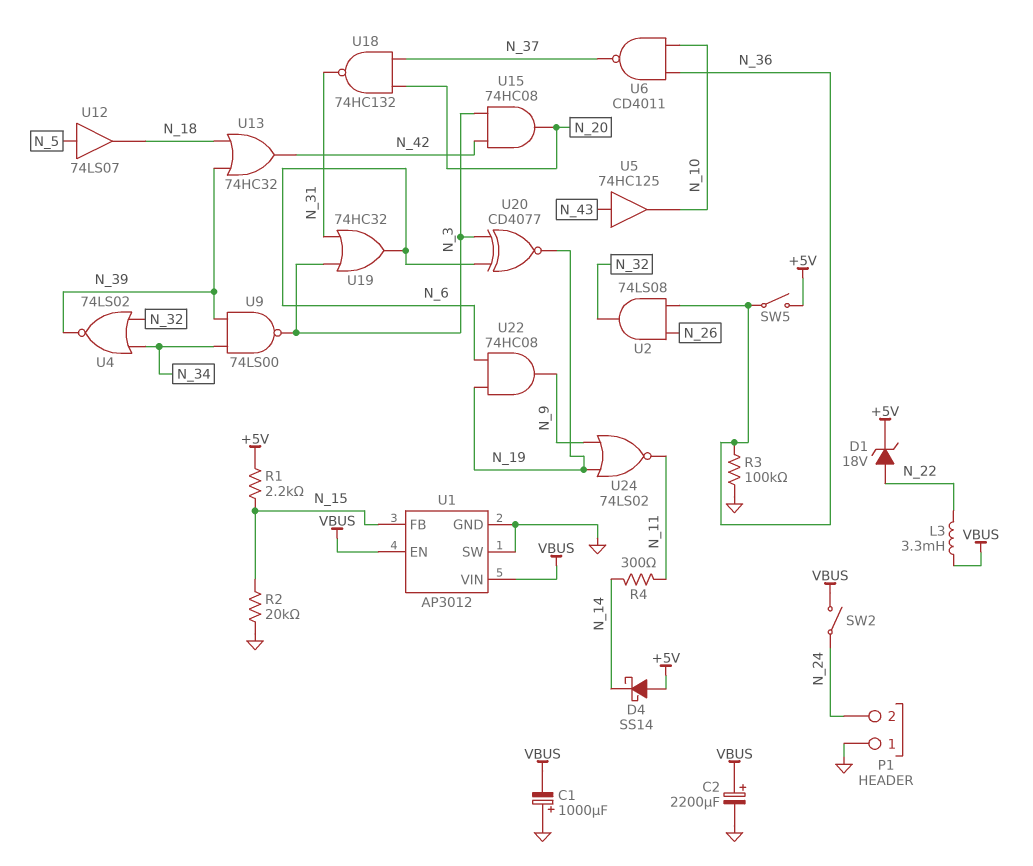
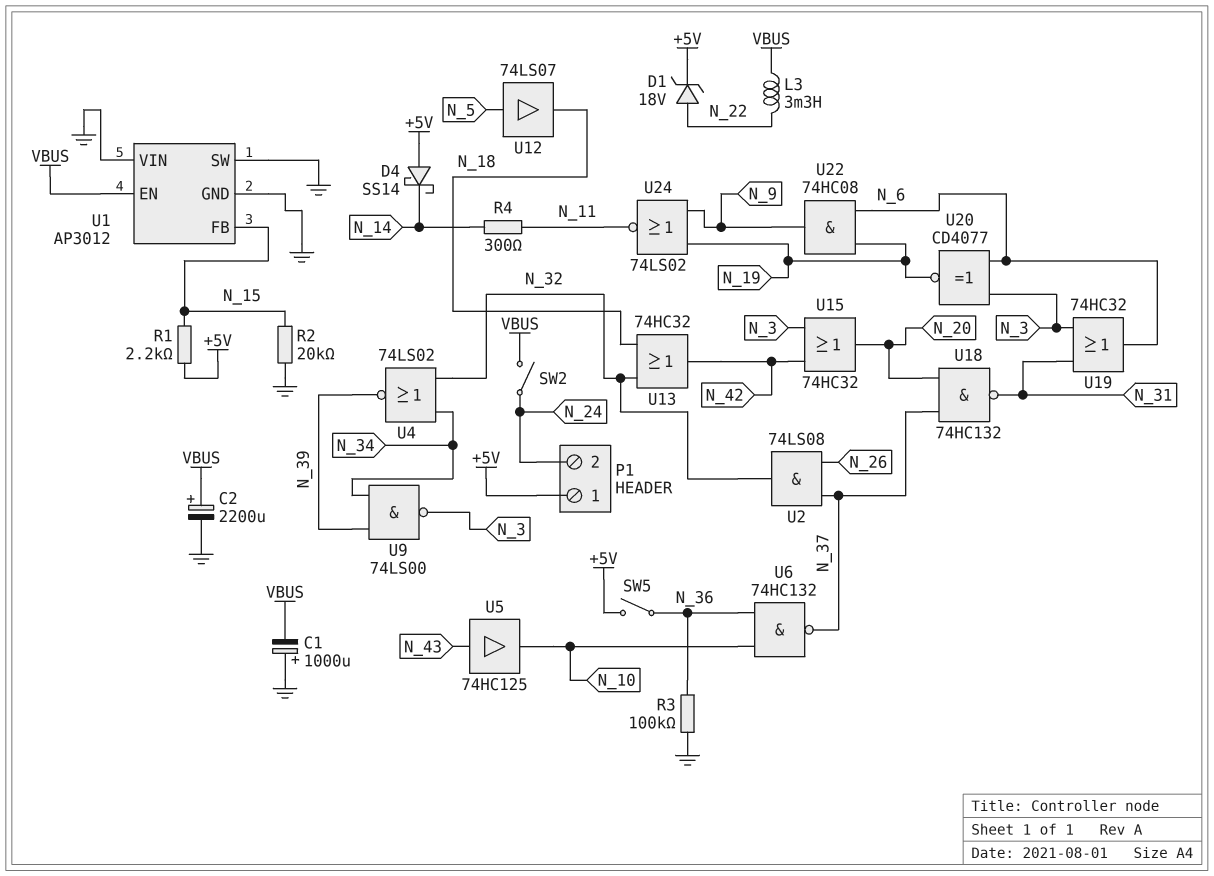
P1 pin 1: GND -> +5V
U1 pin VIN: VBUS -> GND
U2: AND 74LS08 (in N_26, in N_36, out N_32) -> AND 74LS08 (in N_26, in N_37, out N_32)
U6: NAND CD4011 (in N_10, in N_36, out N_37) -> NAND 74HC132 (in N_10, in N_36, out N_37)
U13: OR 74HC32 (in N_18, in N_39, out N_42) -> OR 74HC32 (in N_18, in N_32, out N_42)
U15: AND 74HC08 (in N_3, in N_42, out N_20) -> OR 74HC32 (in N_3, in N_42, out N_20)

